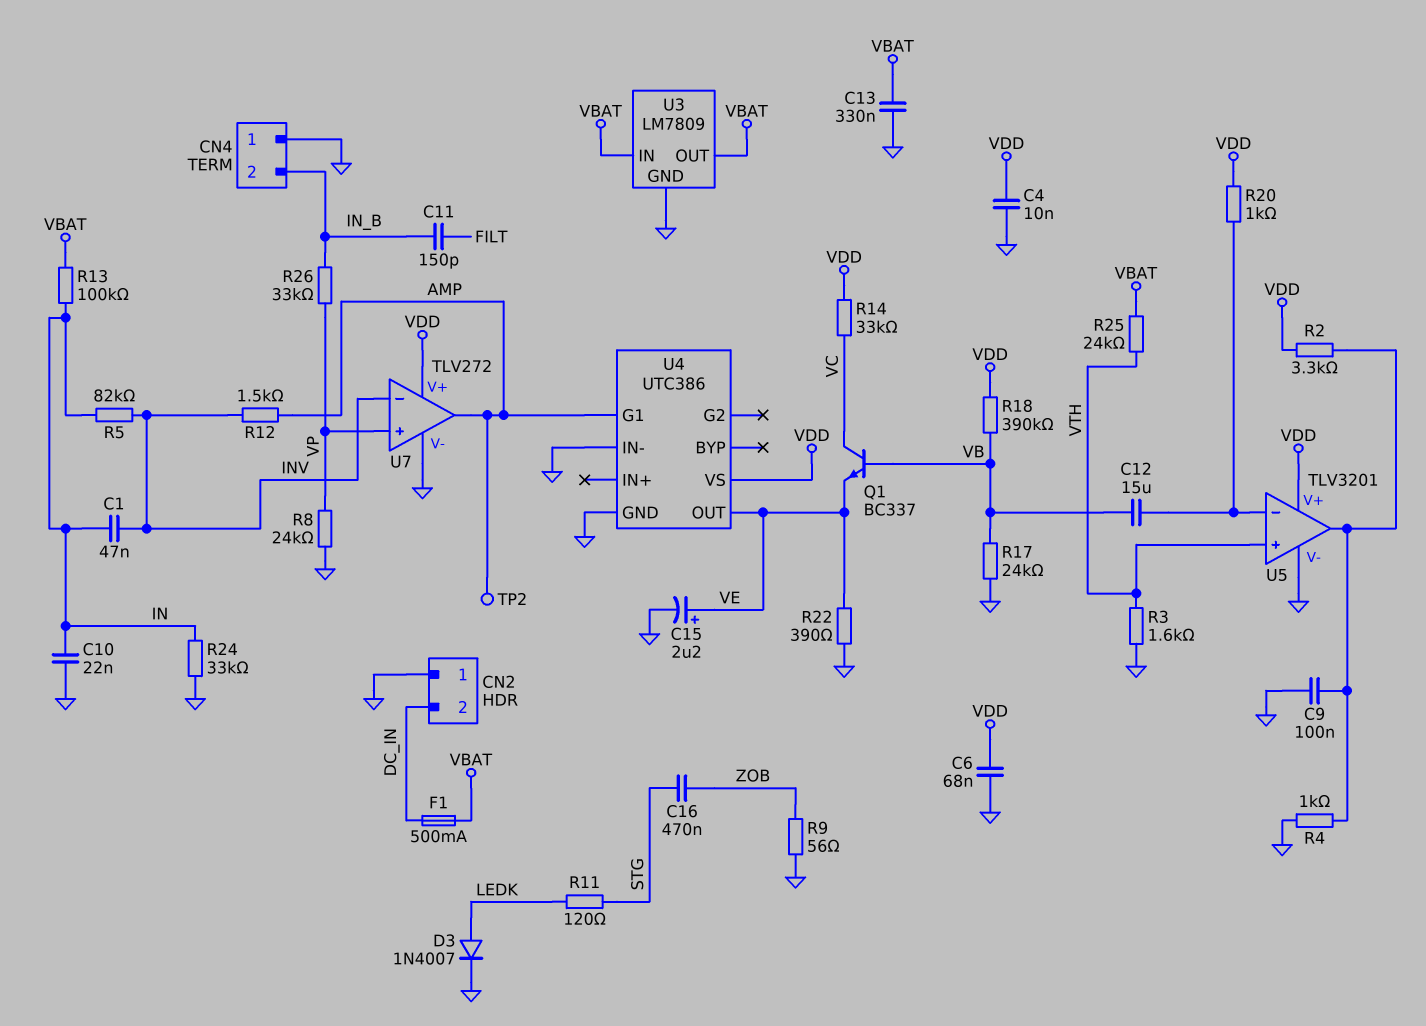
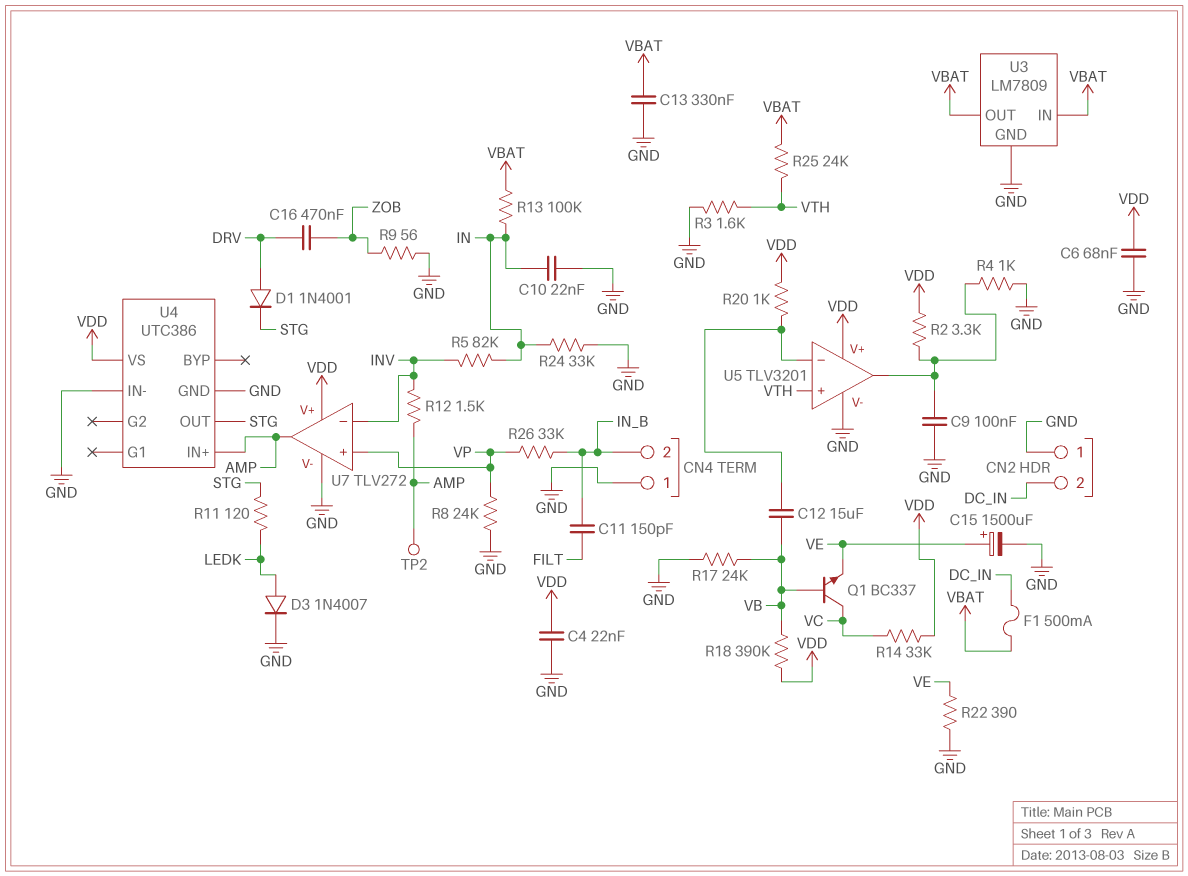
C1: 47nF (IN, INV) -> none
C4: 10nF (GND, VDD) -> 22nF (GND, VDD)
C15: 2.2uF (plus VE, minus GND) -> 1500uF (plus VE, minus GND)
C16: 470nF (STG, ZOB) -> 470nF (DRV, ZOB)
D1: none -> diode 1N4001 (A DRV, K STG)
U4 pin G1: AMP -> none
U4 pin IN+: none -> AMP
U4 pin OUT: VE -> STG

